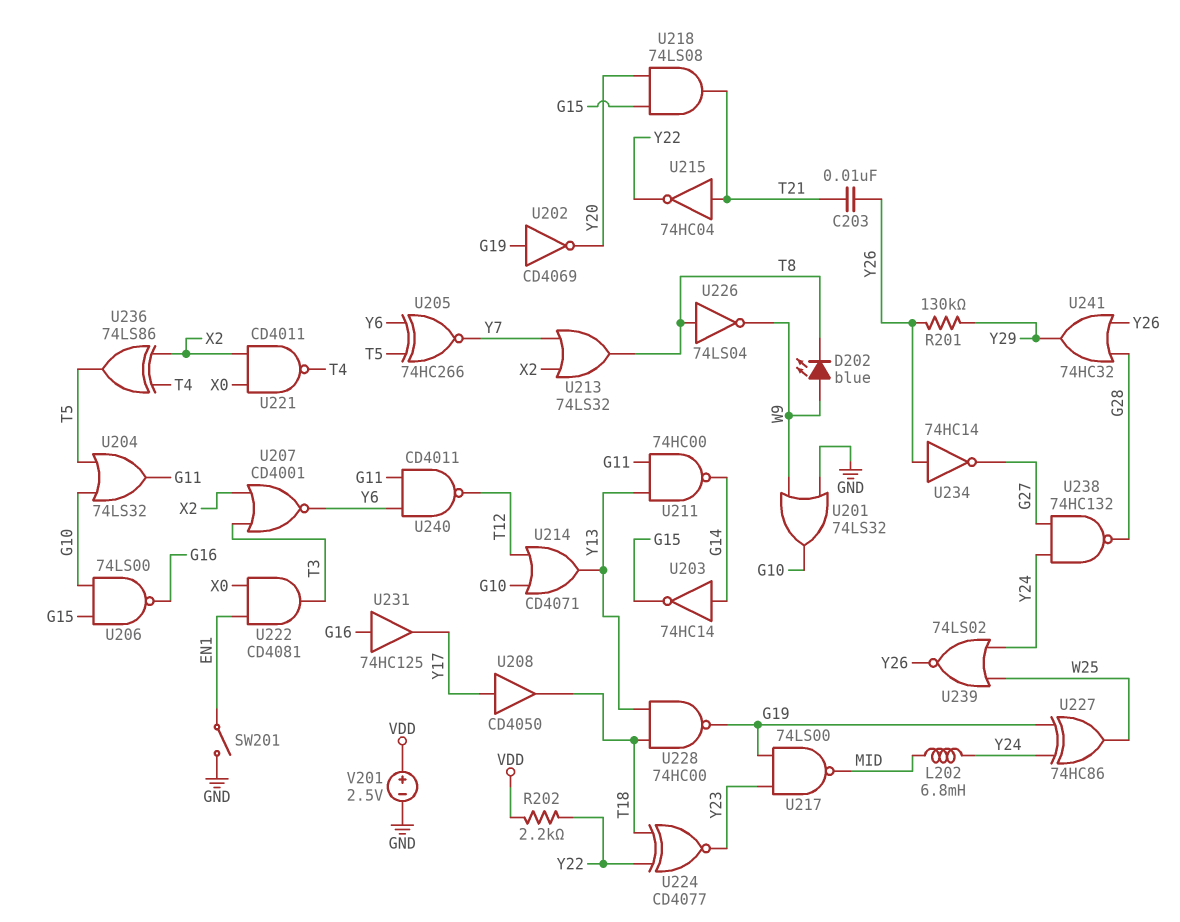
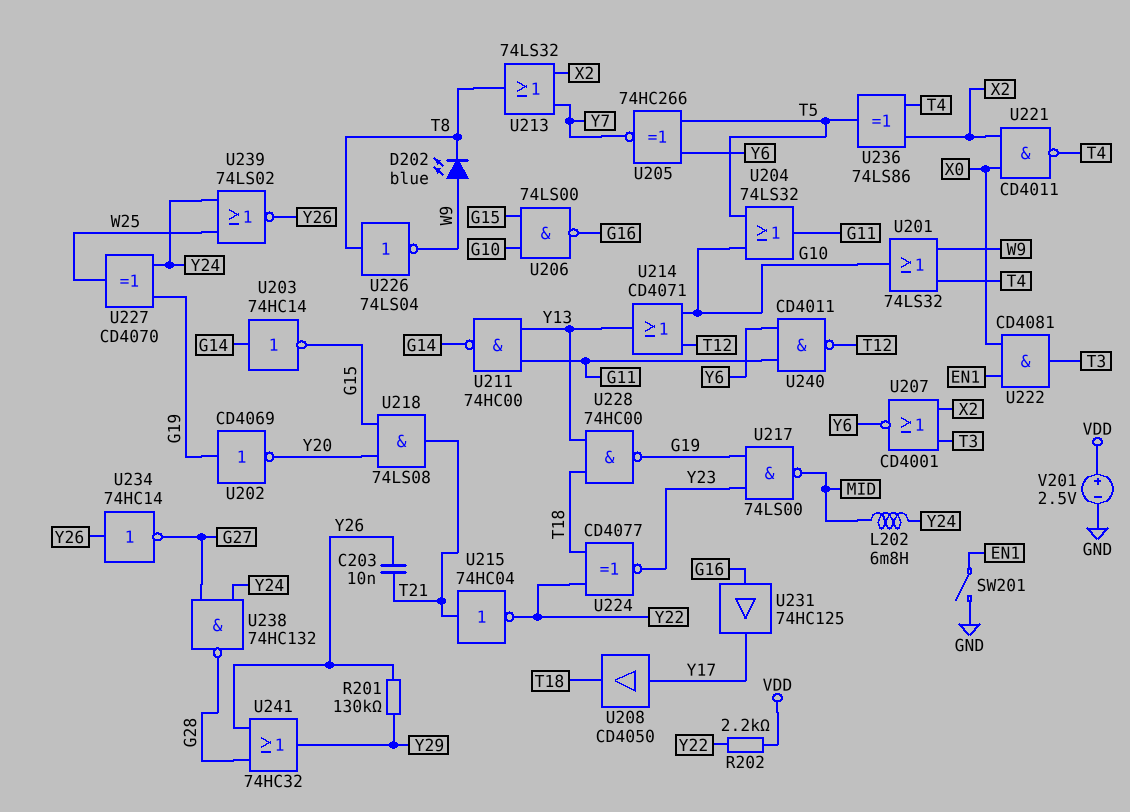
U201: OR 74LS32 (in GND, in W9, out G10) -> OR 74LS32 (in T4, in W9, out G10)
U227: XOR 74HC86 (in G19, in Y24, out W25) -> XOR CD4070 (in G19, in Y24, out W25)

